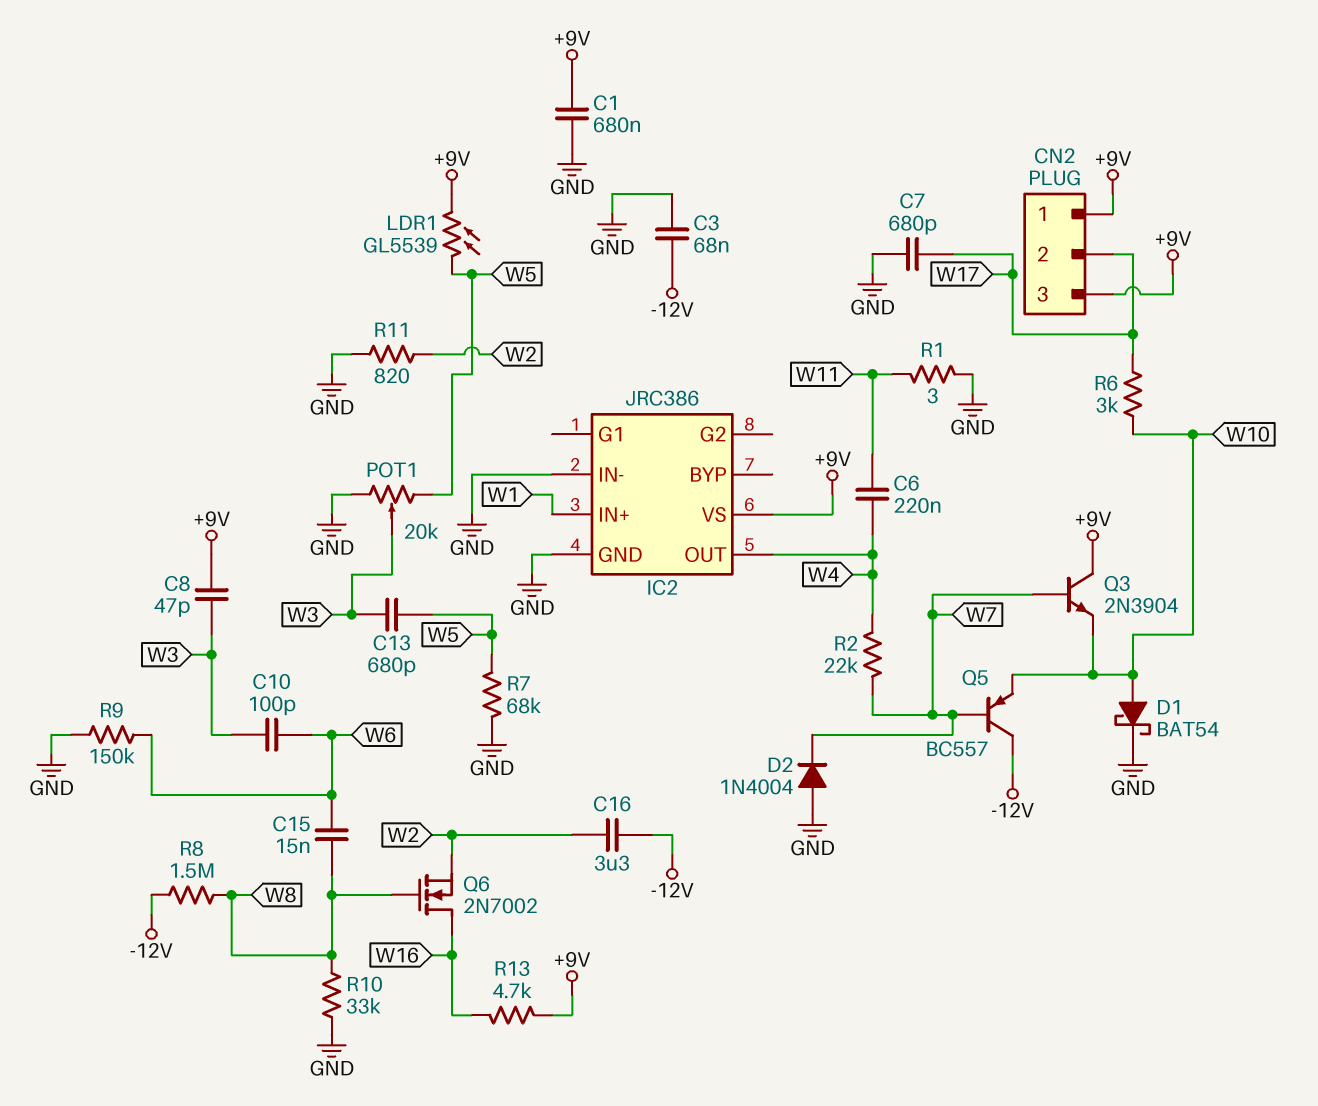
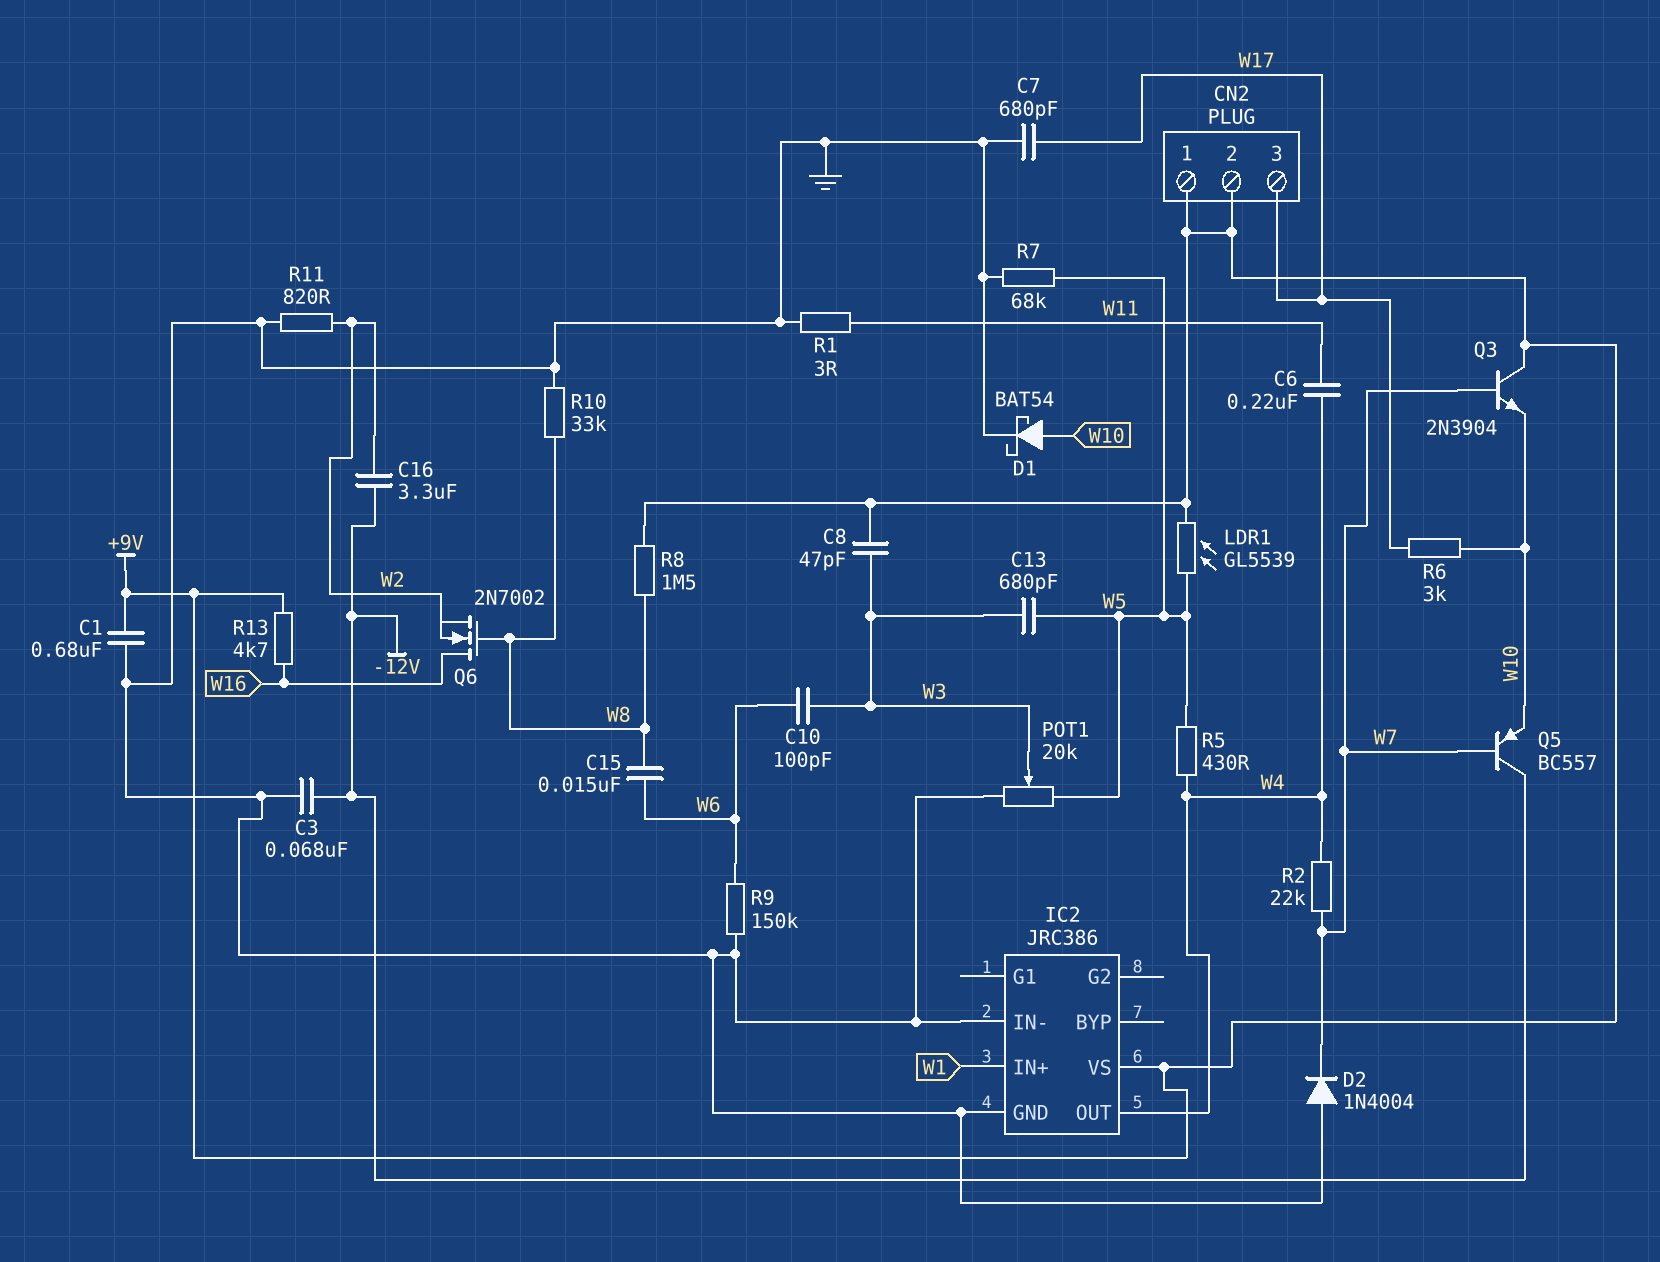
CN2 pin 2: W17 -> +9V
CN2 pin 3: +9V -> W17
R5: none -> 430 (W4, W5)
R8: 1.5M (-12V, W8) -> 1.5M (+9V, W8)

